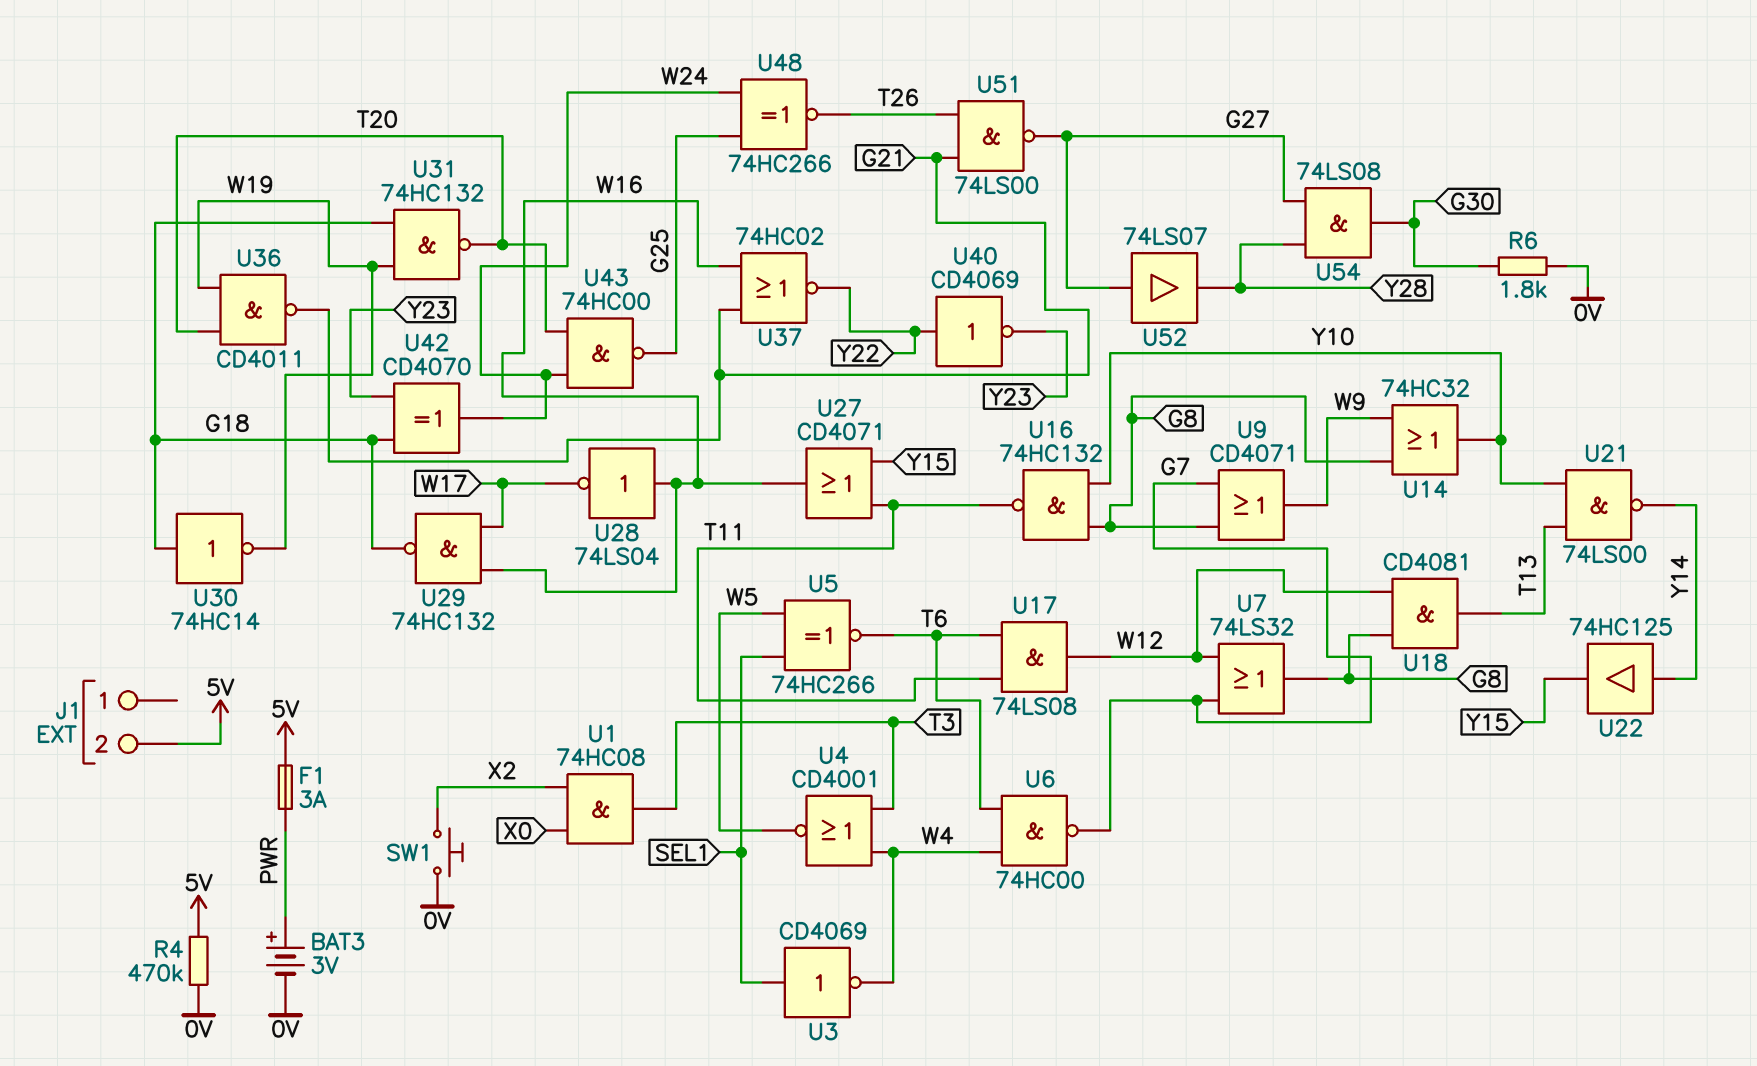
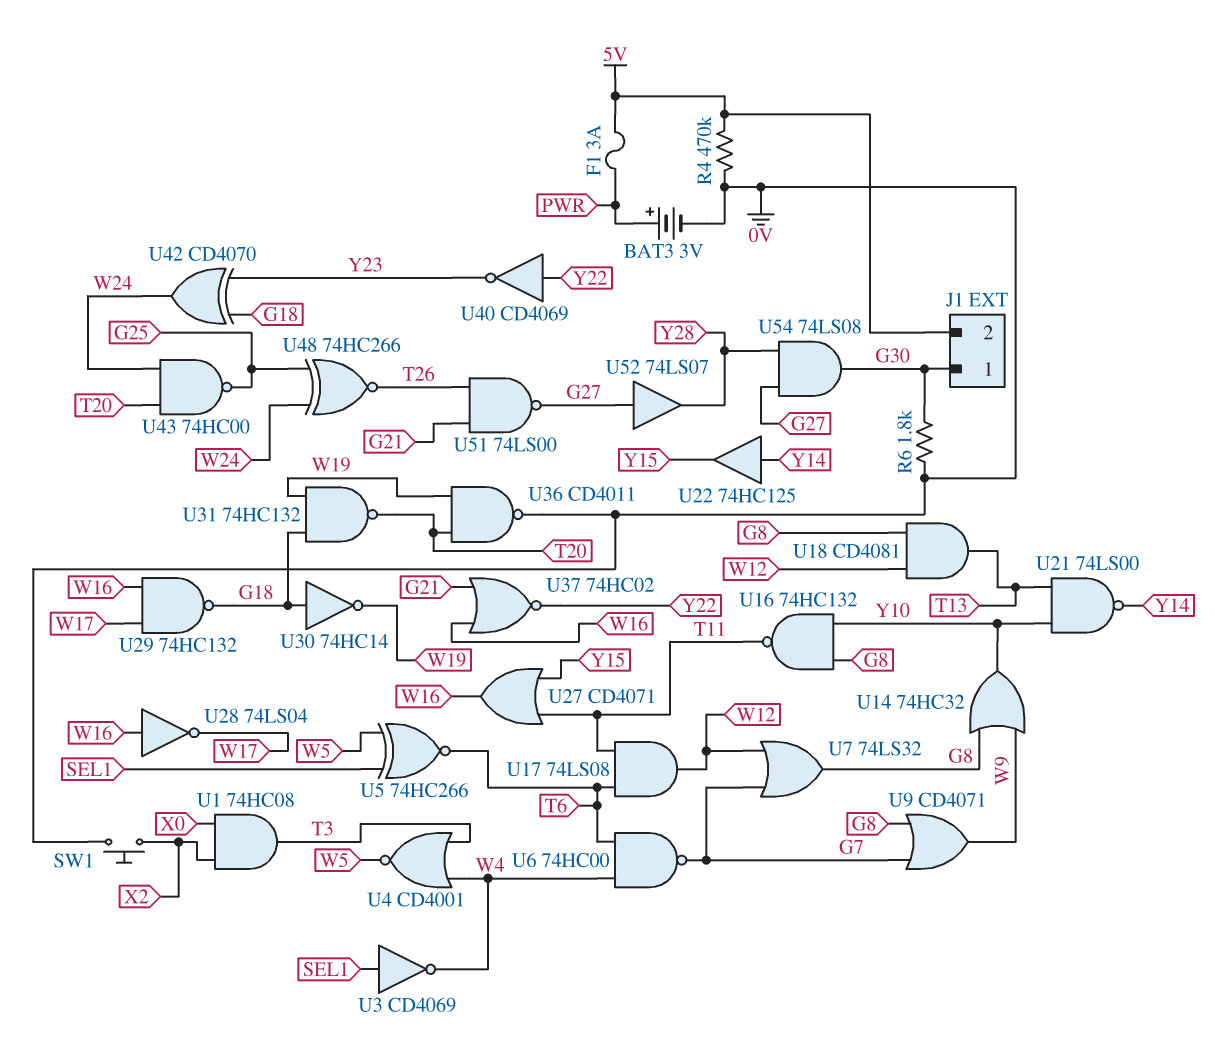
J1 pin 1: none -> G30
U36: NAND CD4011 (in T20, in W19, out G21) -> NAND CD4011 (in T20, in W19, out 0V)

